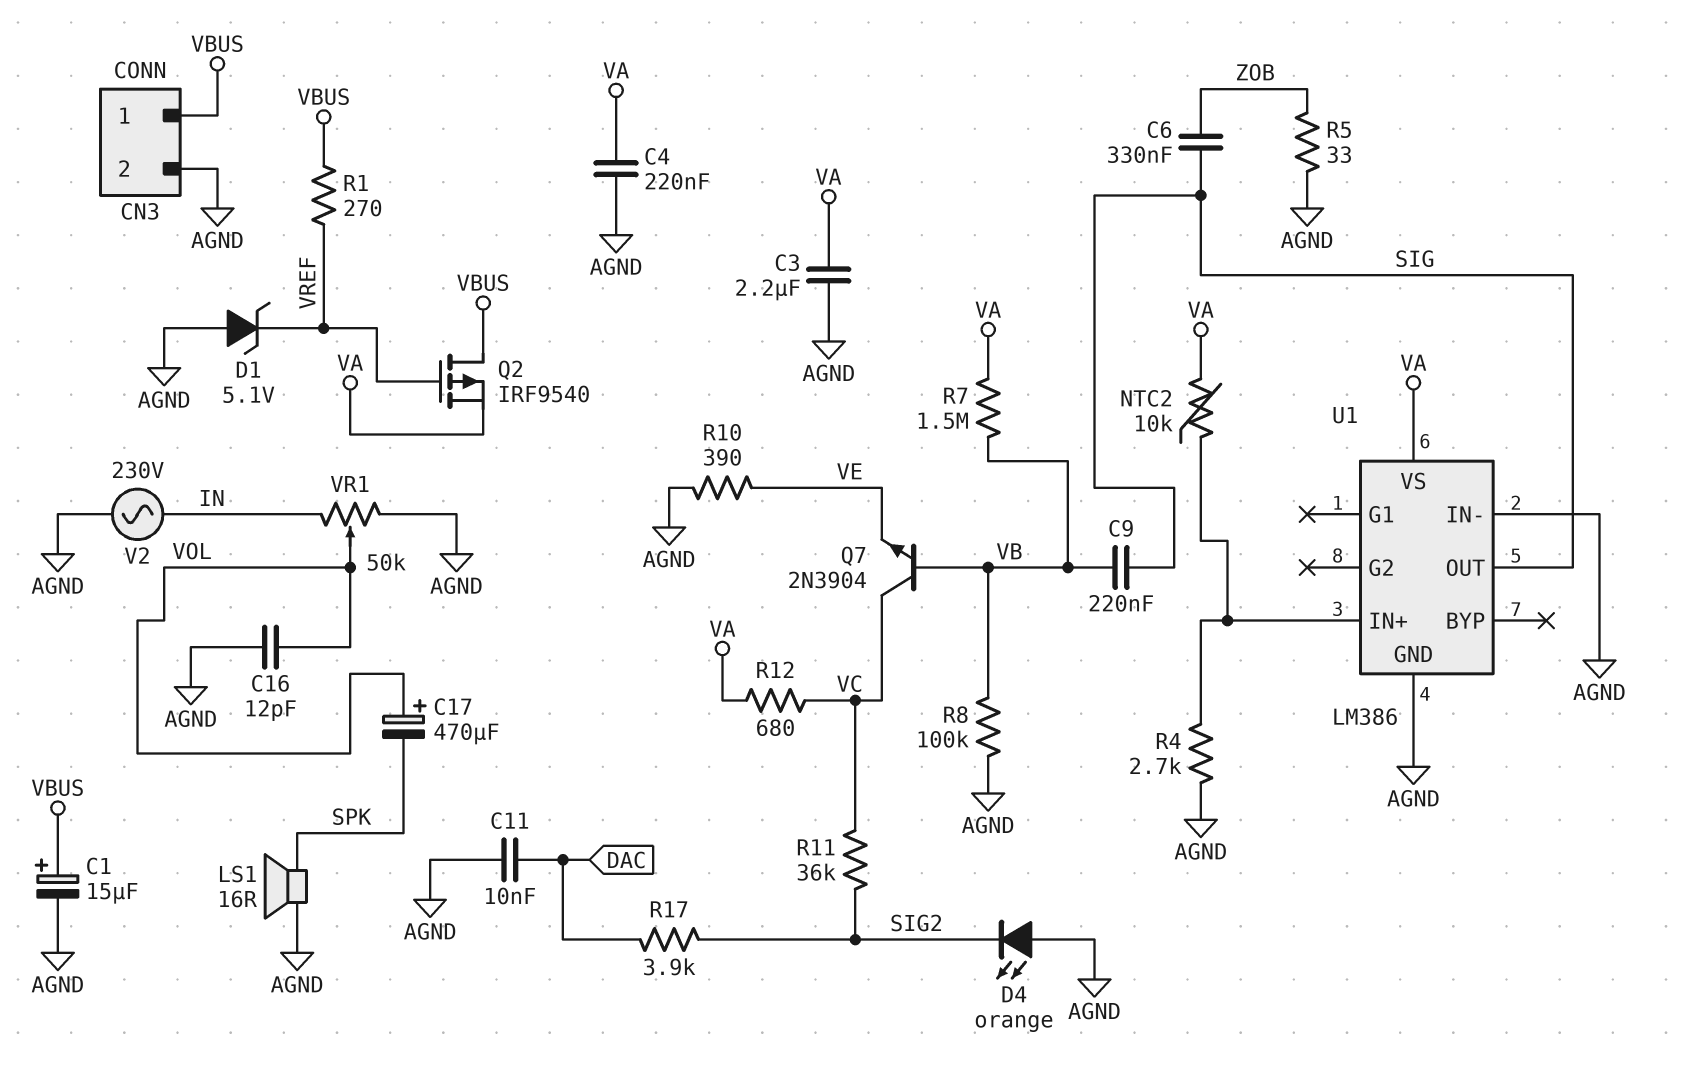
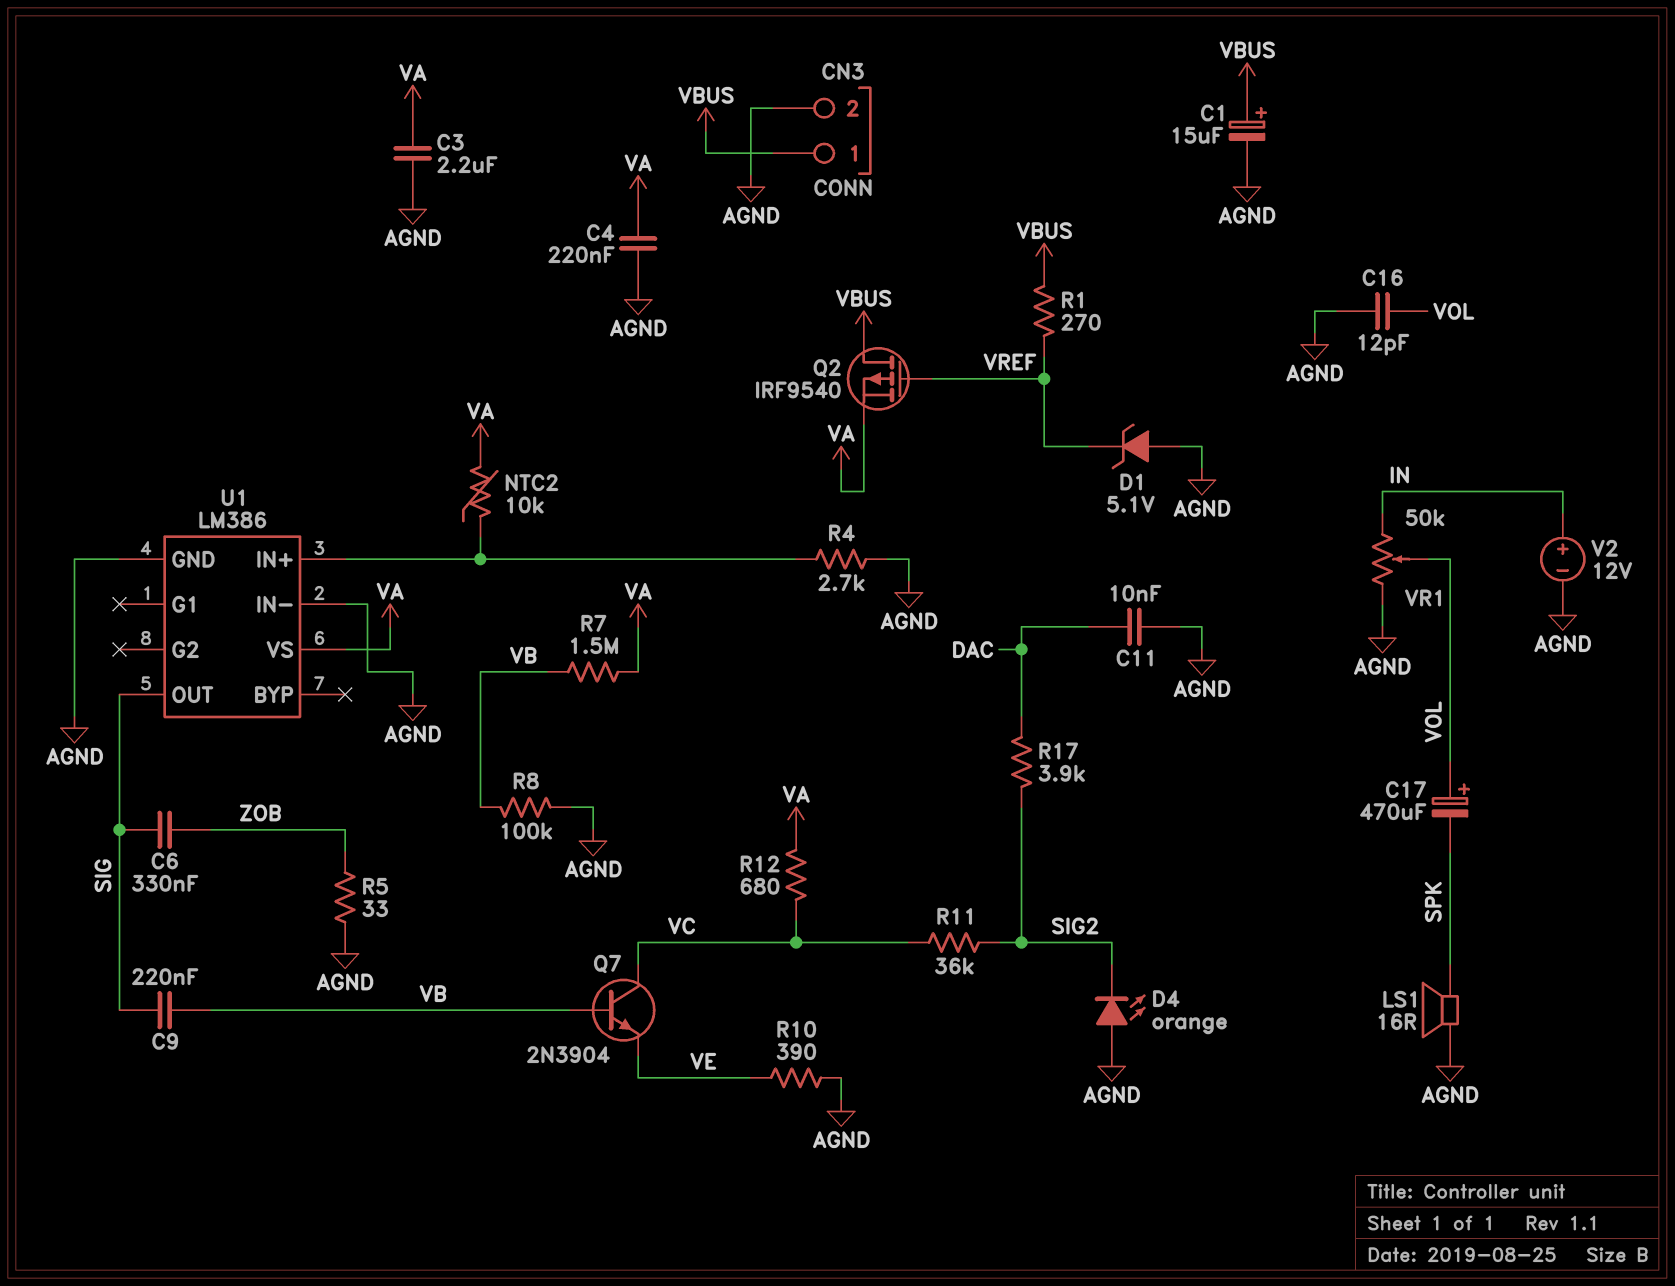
V2: AC 230V (AGND, IN) -> 12V (plus IN, minus AGND)

